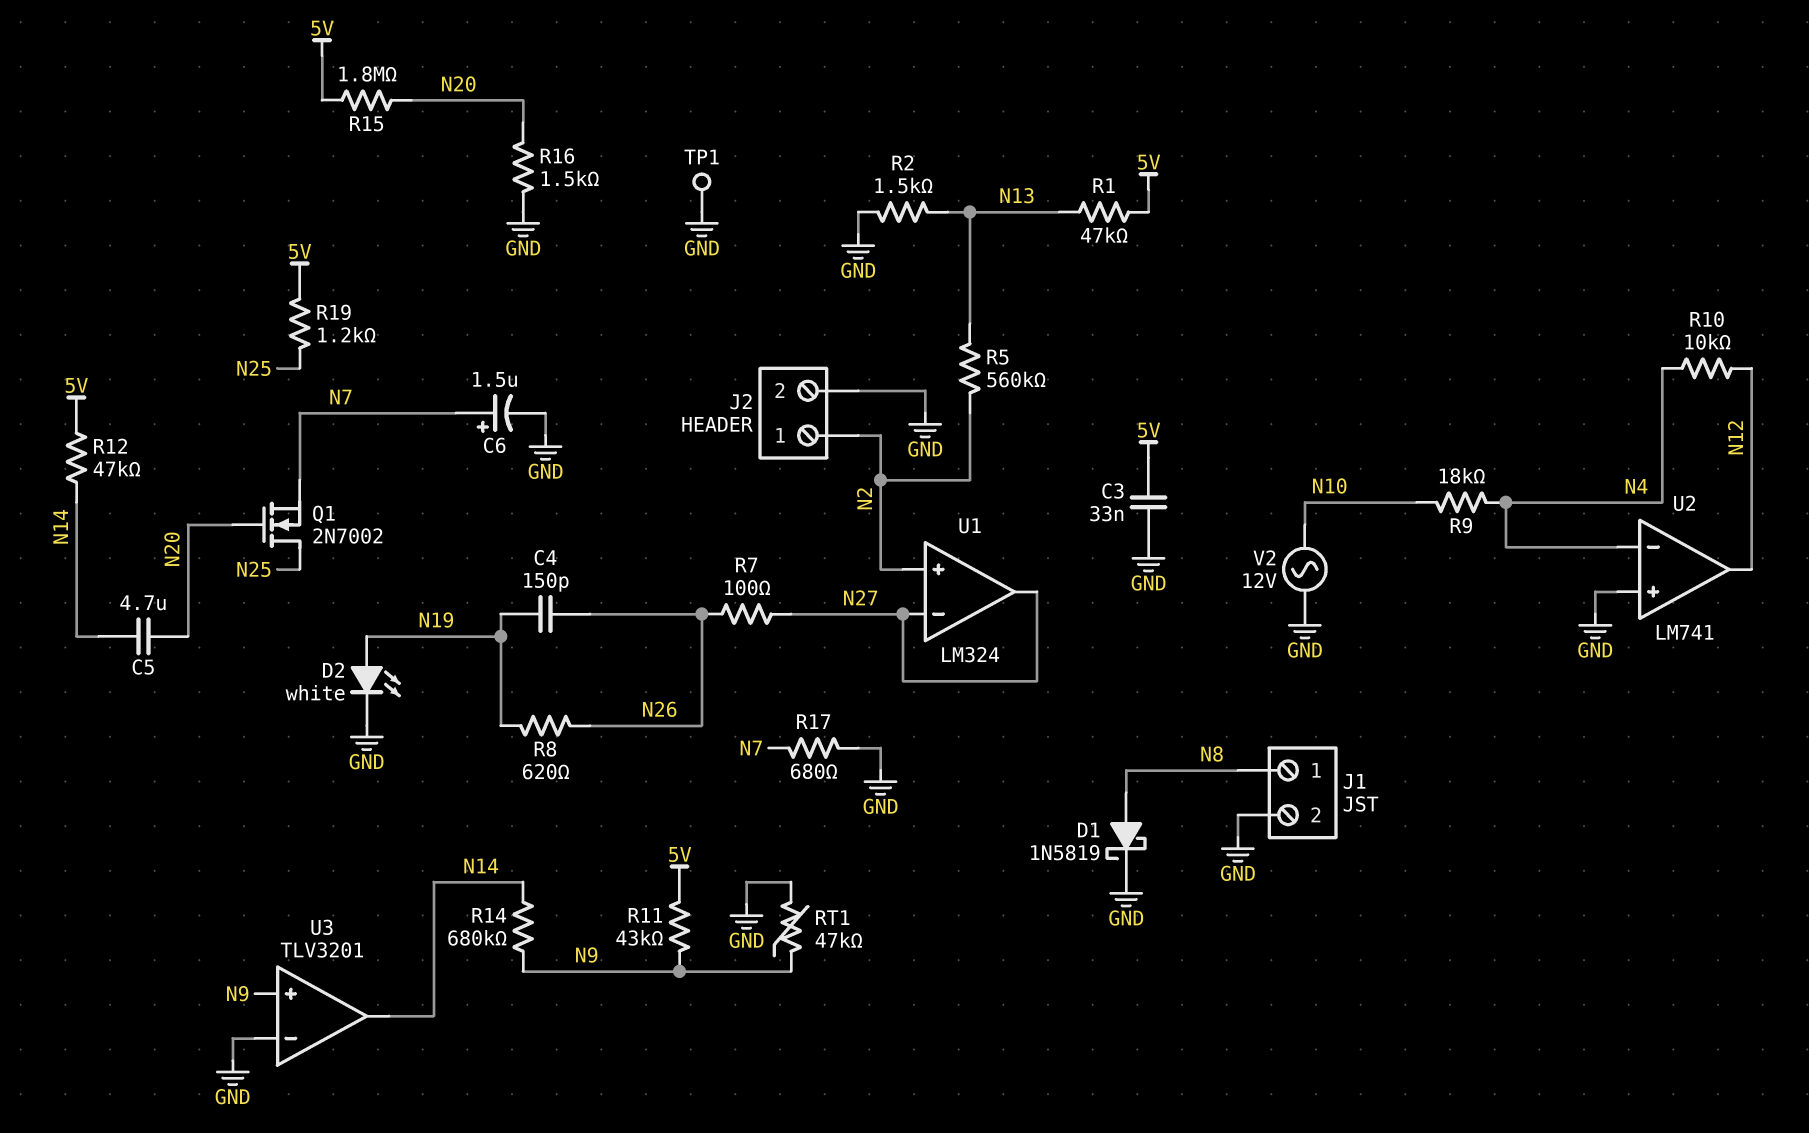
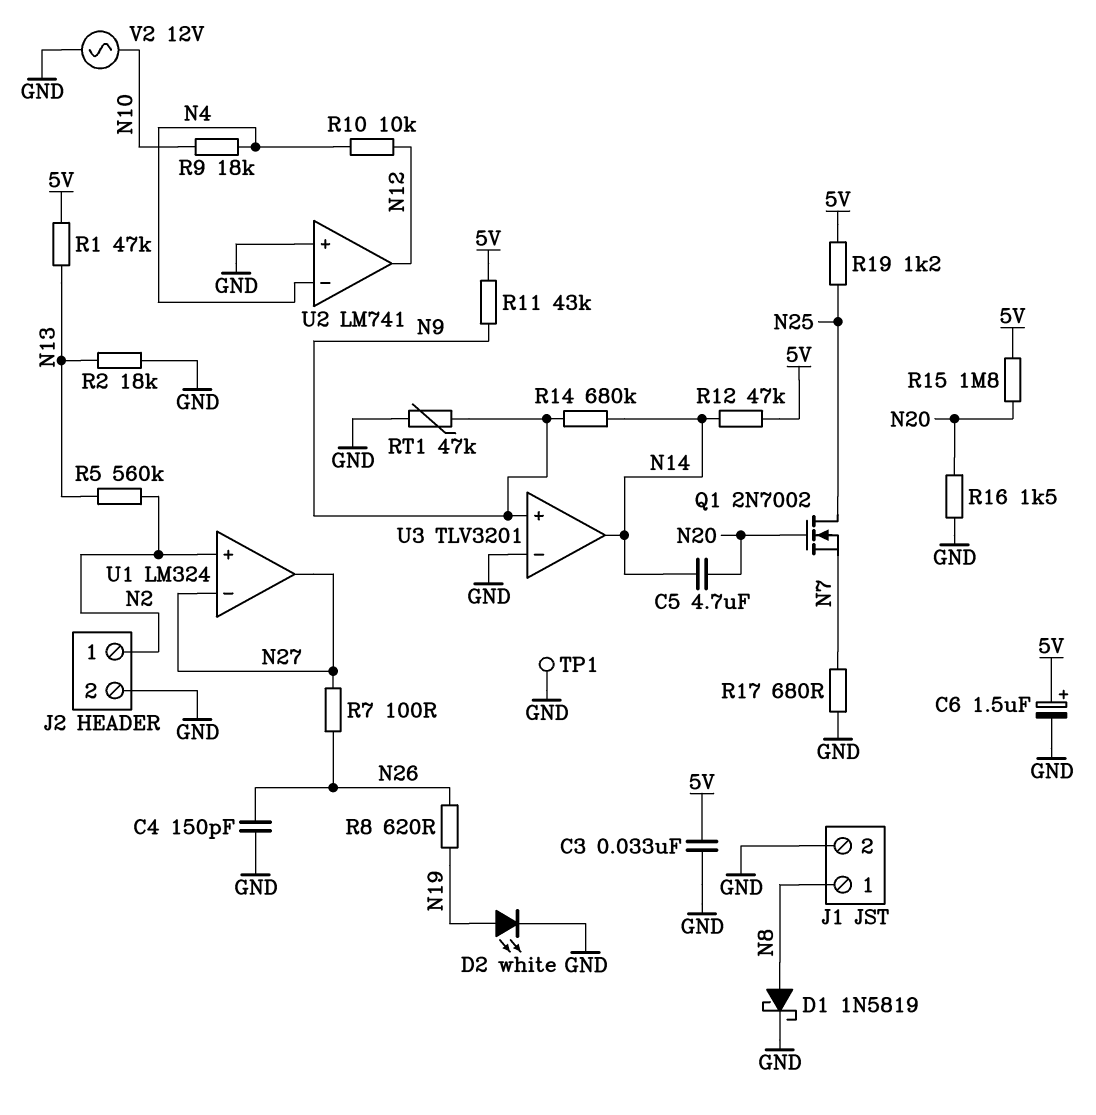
C4: 150pF (N19, N26) -> 150pF (GND, N26)
C6: 1.5uF (plus N7, minus GND) -> 1.5uF (plus 5V, minus GND)
R2: 1.5k (GND, N13) -> 18k (GND, N13)

